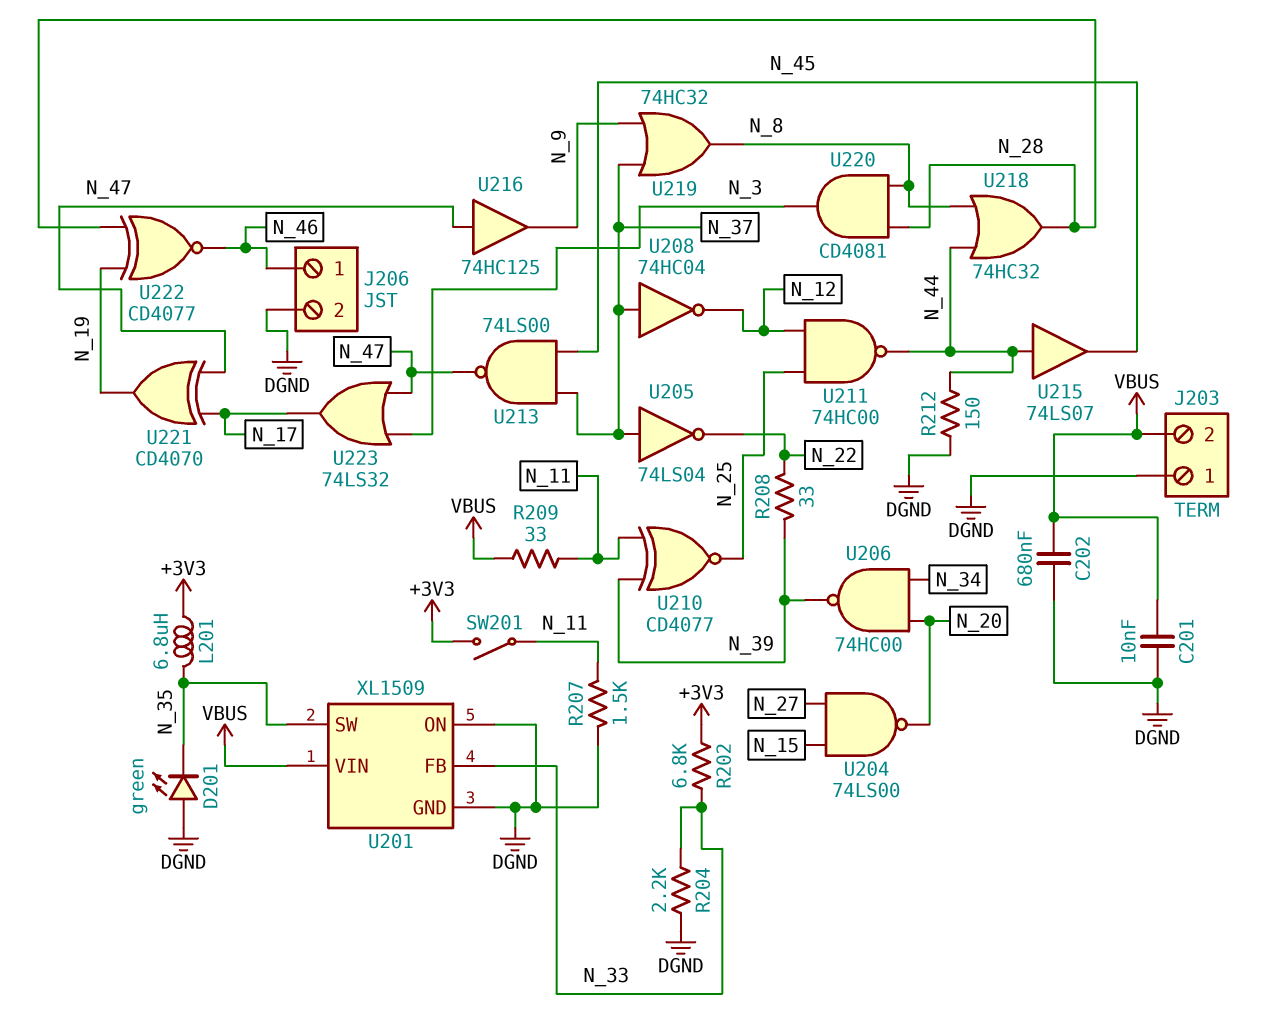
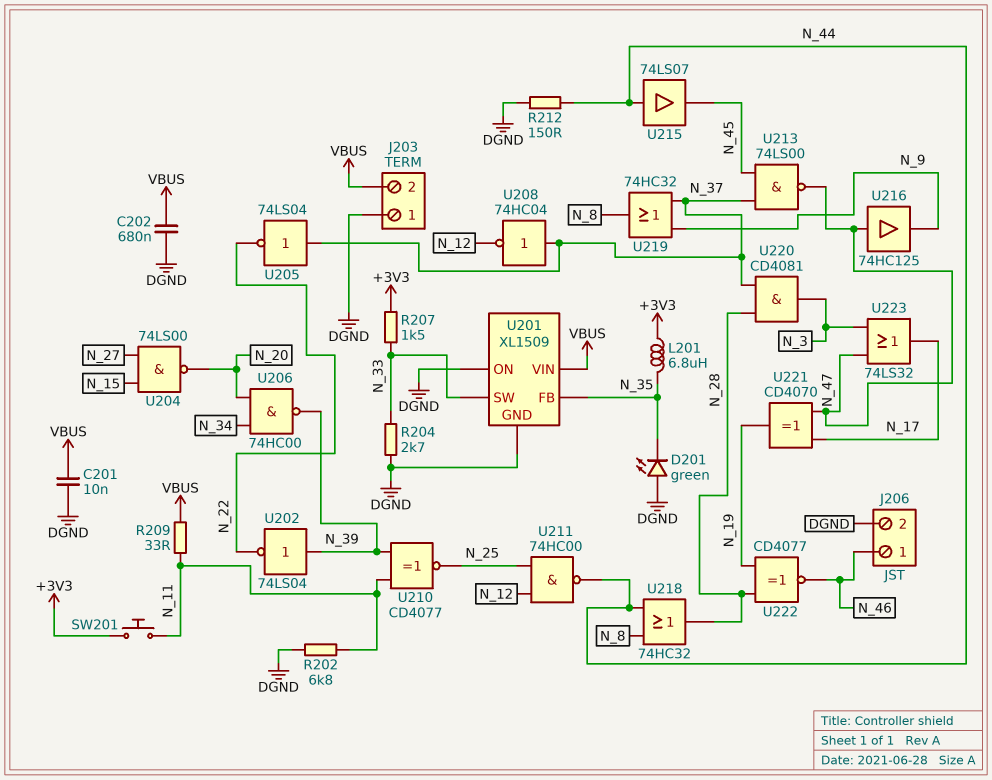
R202: 6.8k (+3V3, N_33) -> 6.8k (DGND, N_11)
R204: 2.2k (DGND, N_33) -> 2.7k (DGND, N_33)
R207: 1.5k (DGND, N_11) -> 1.5k (+3V3, N_33)
R208: 33 (N_22, N_39) -> none
SW201: switch (+3V3, N_11) -> button (+3V3, N_11)
U201 pin FB: N_33 -> N_35
U201 pin SW: N_35 -> N_33
U202: none -> NOT 74LS04 (in N_39, out N_22)
U220: AND CD4081 (in N_8, in N_28, out N_3) -> AND CD4081 (in N_28, in N_37, out N_3)

